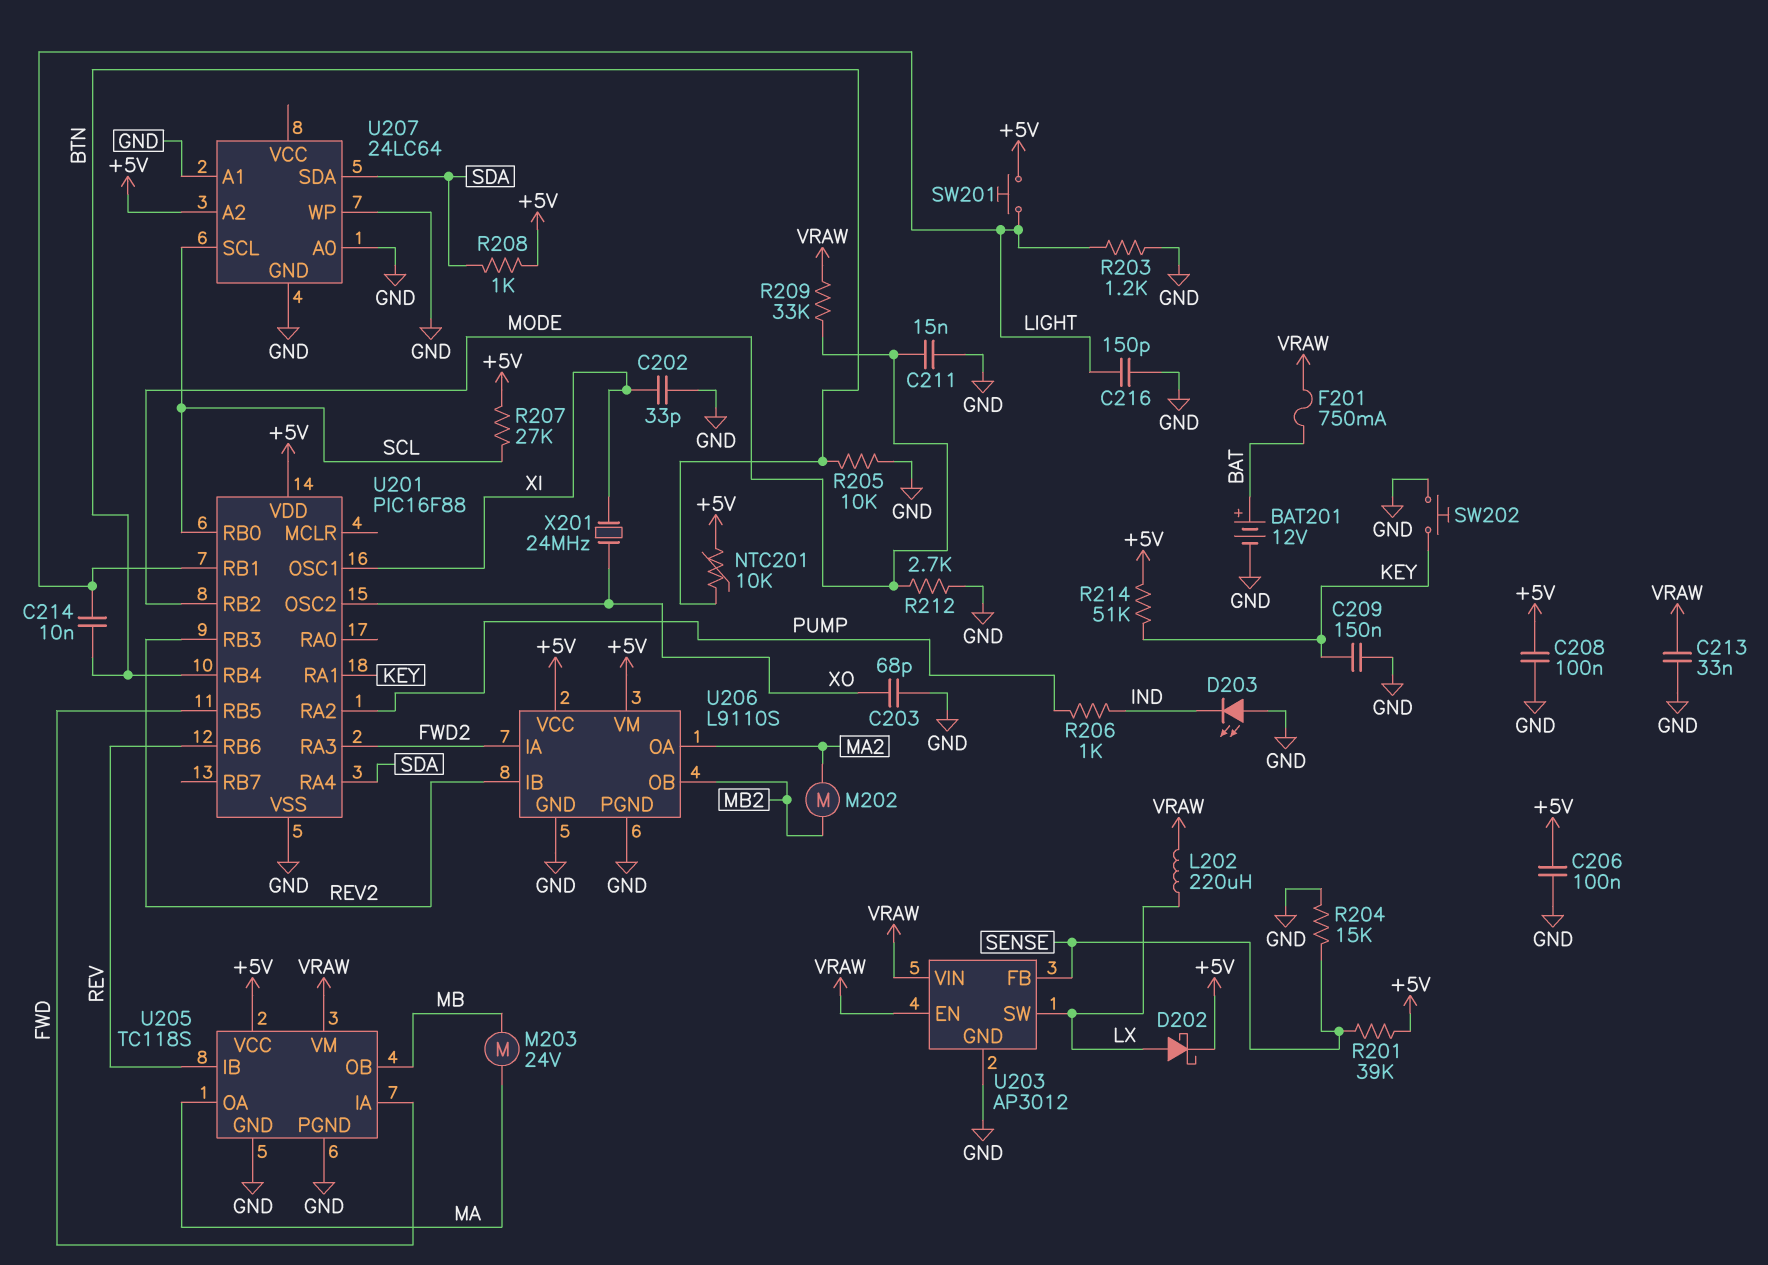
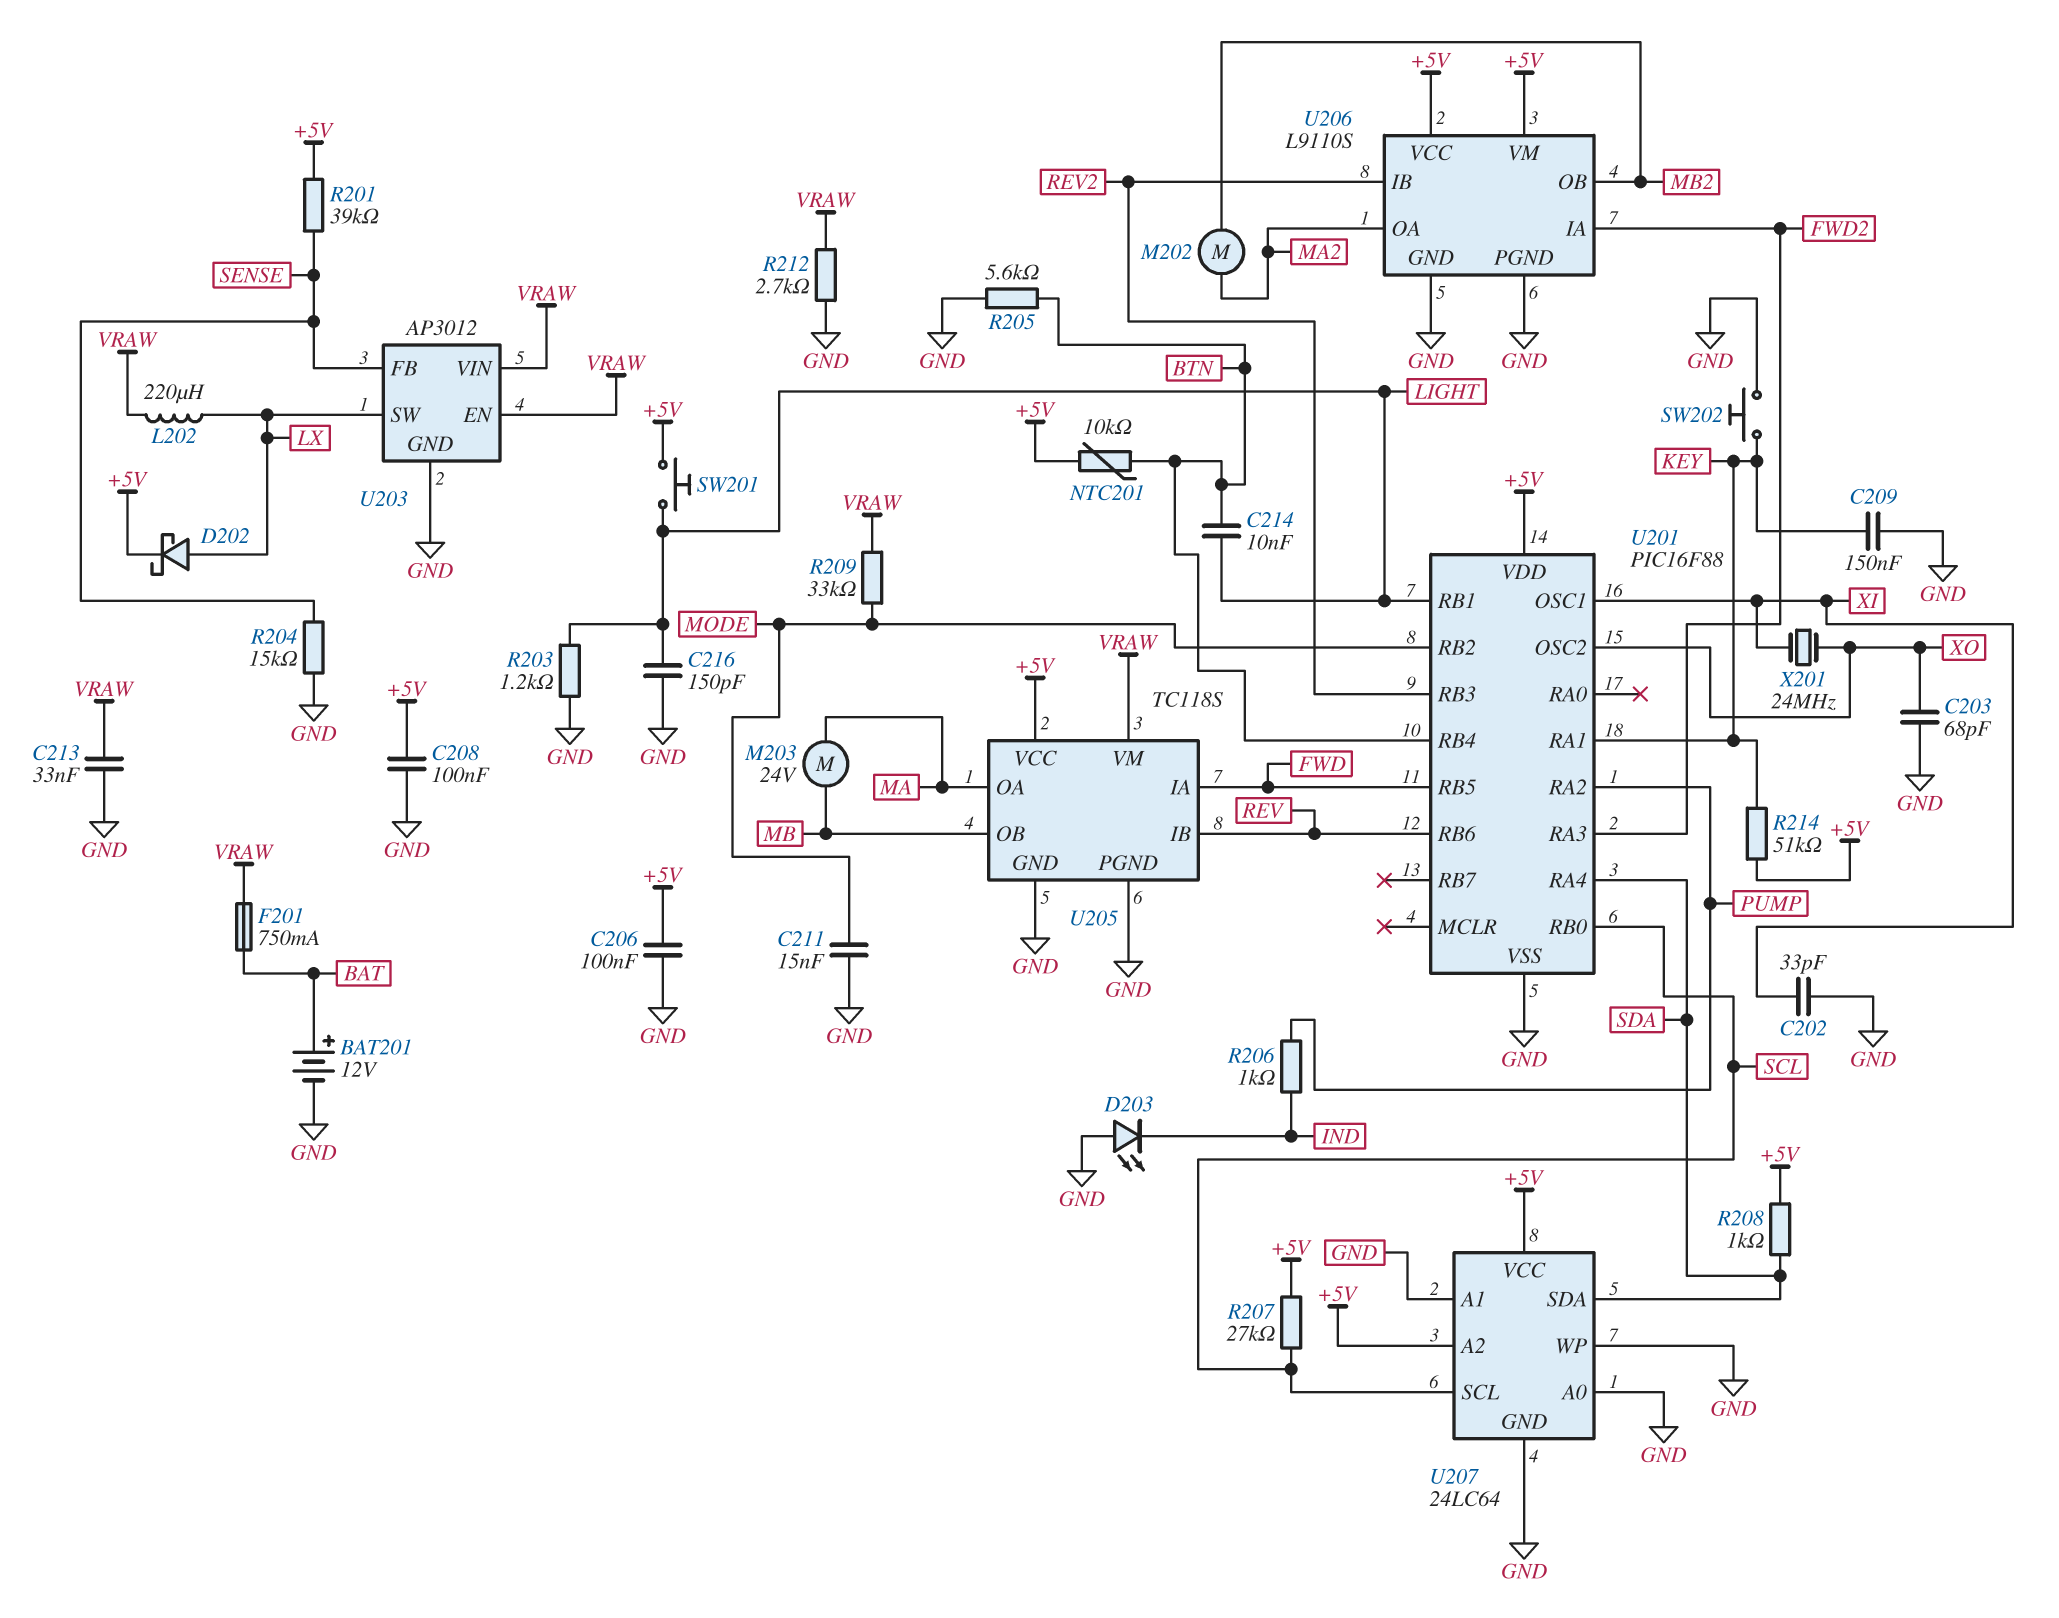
R205: 10k (BTN, GND) -> 5.6k (BTN, GND)
R212: 2.7k (GND, MODE) -> 2.7k (GND, VRAW)
U207 pin VCC: none -> +5V

